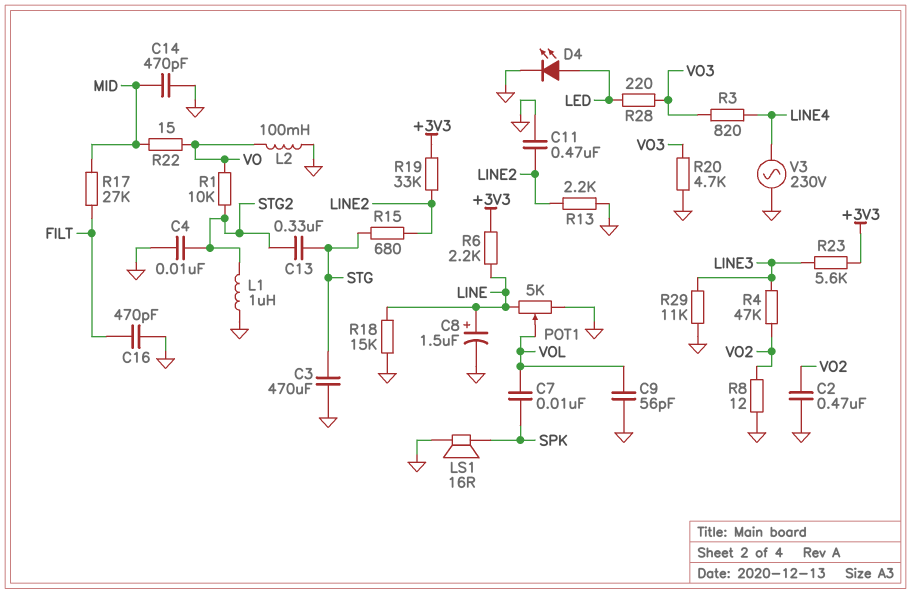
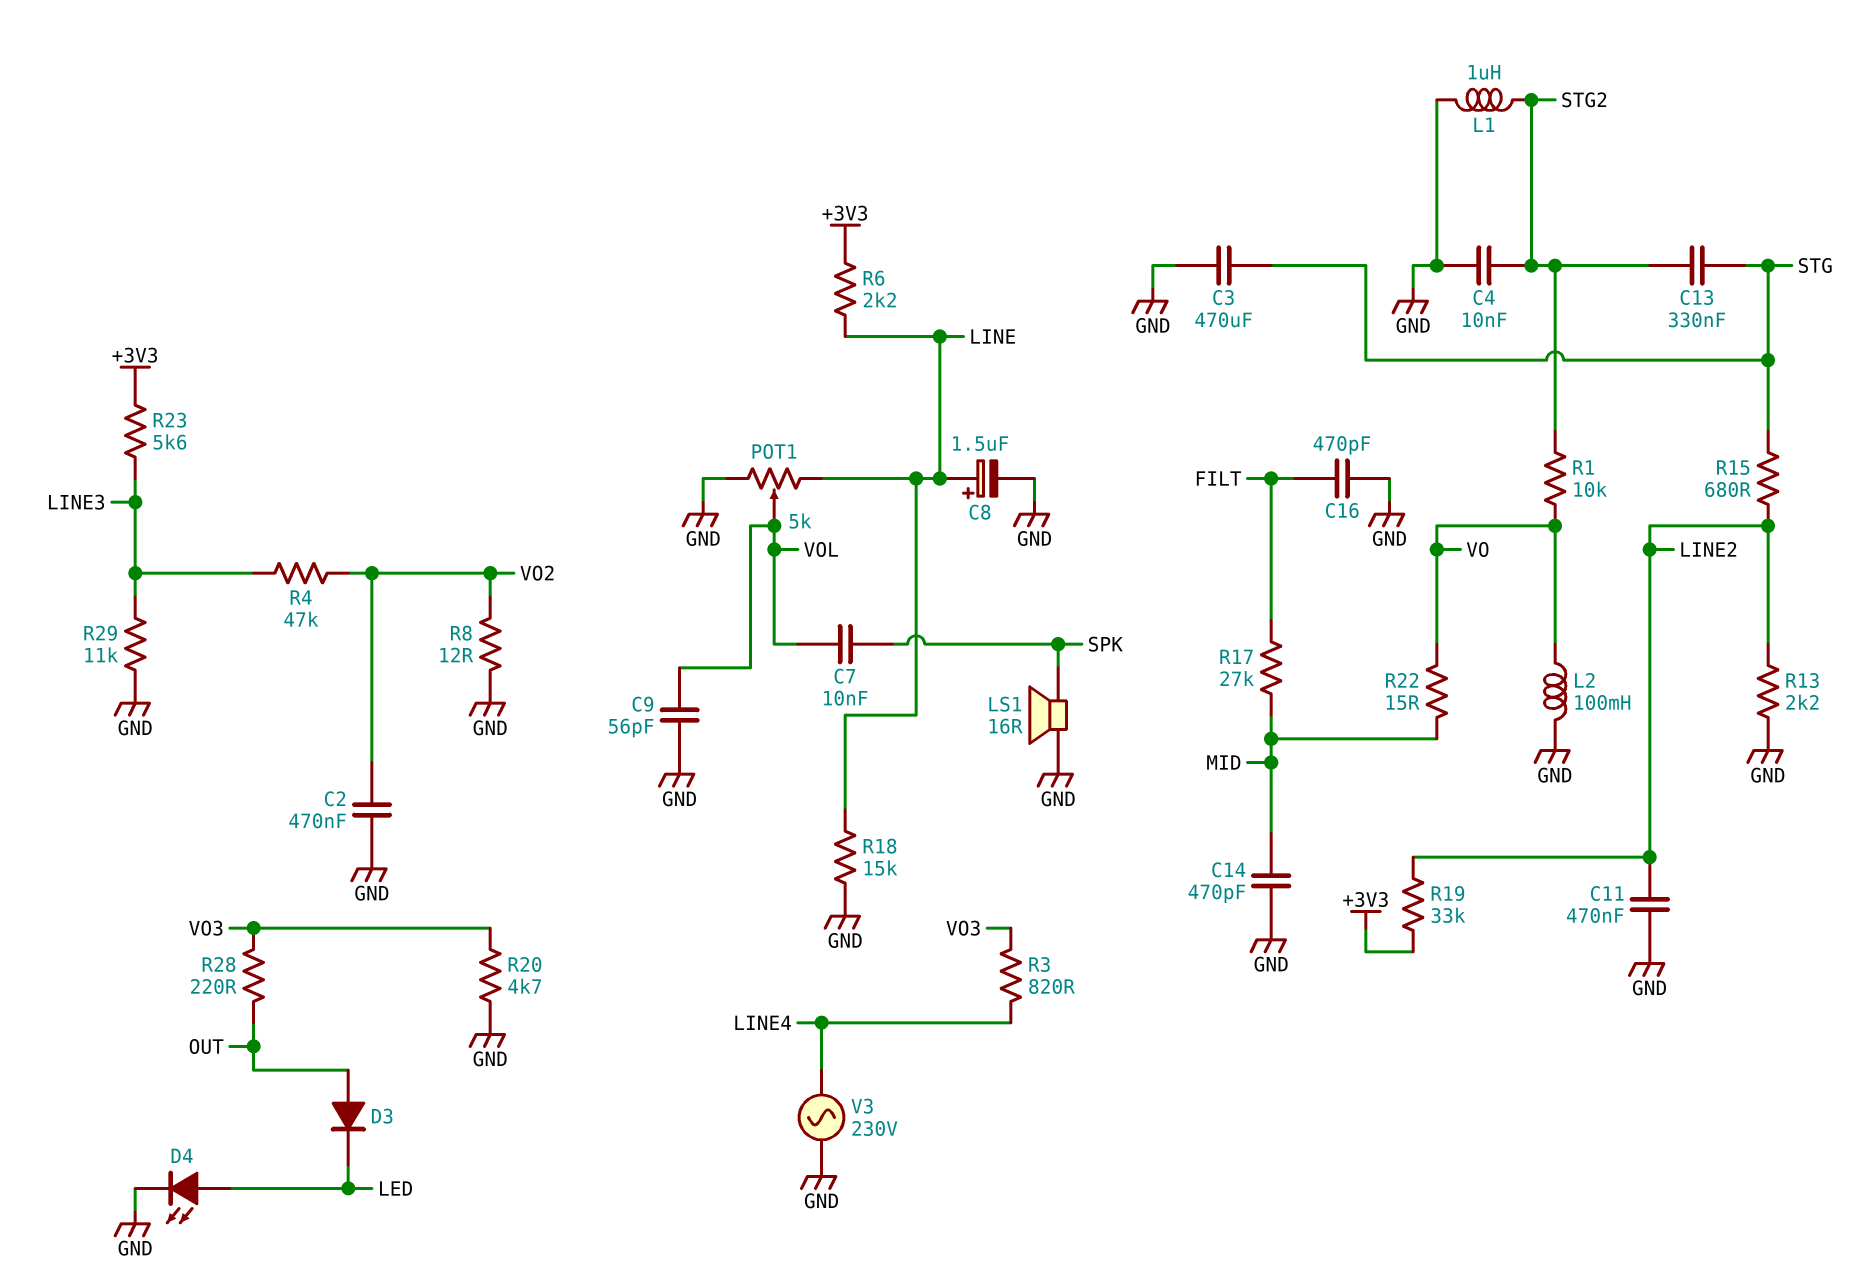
D3: none -> diode (A OUT, K LED)
R28: 220 (LED, VO3) -> 220 (OUT, VO3)

